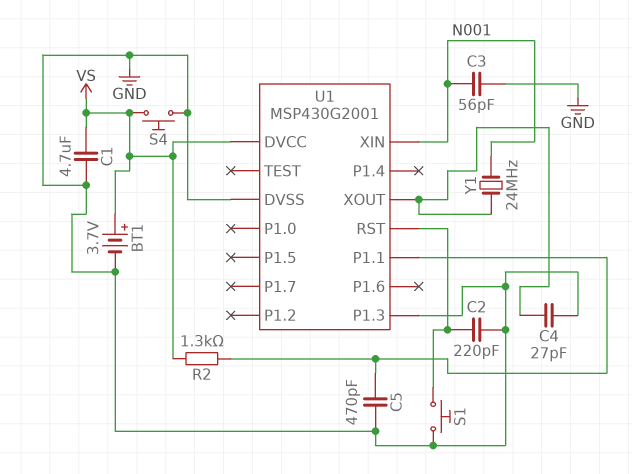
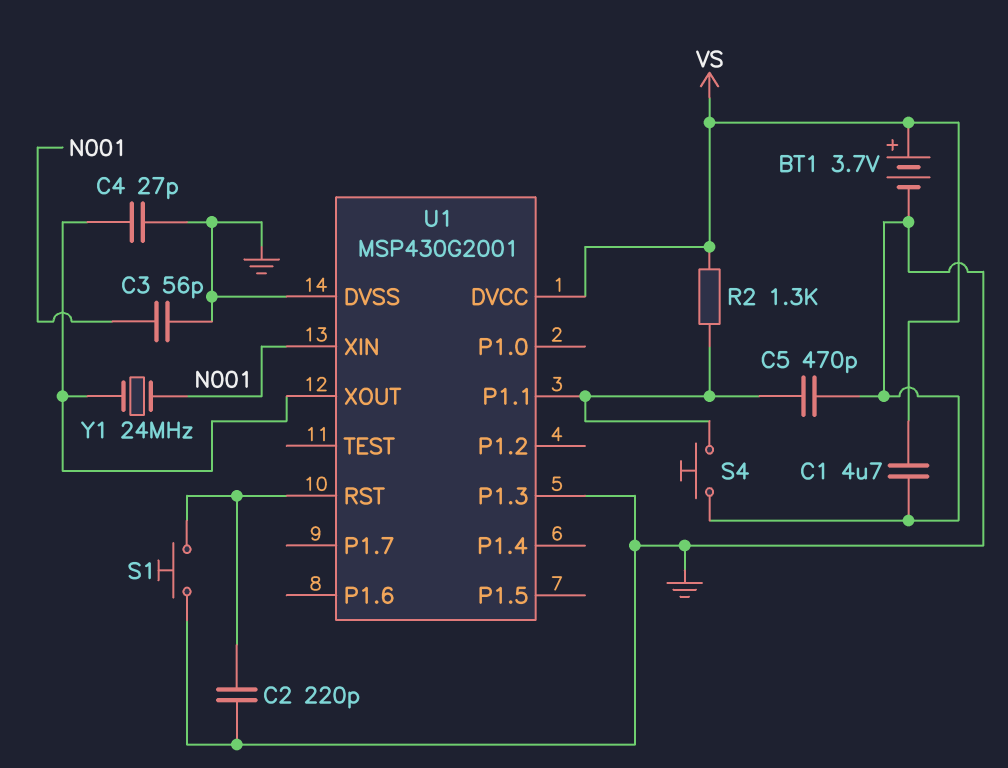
S4: button (GND, VS) -> button (GND, U1/P1.1)

